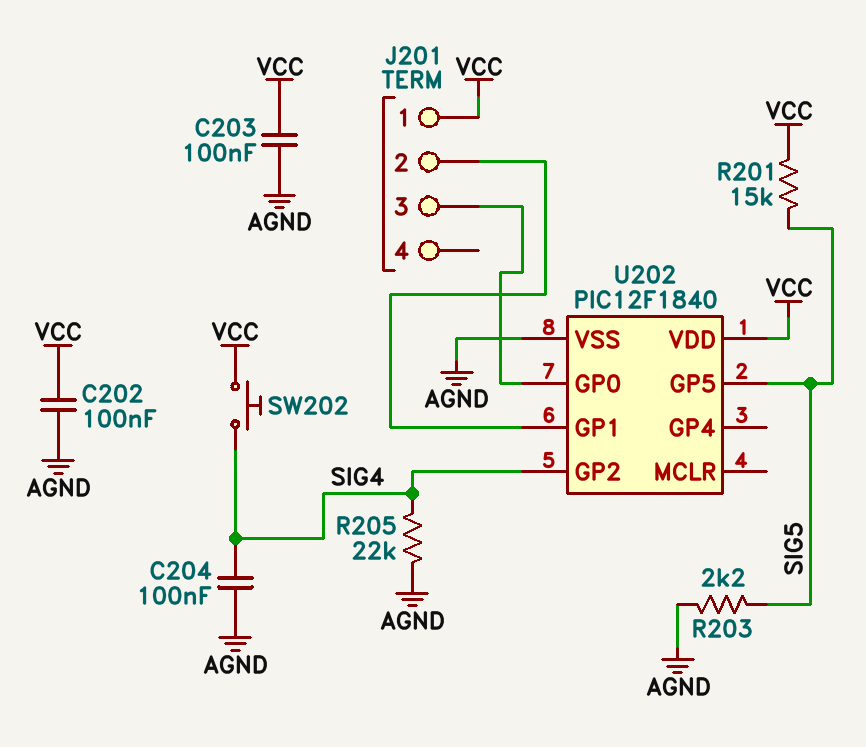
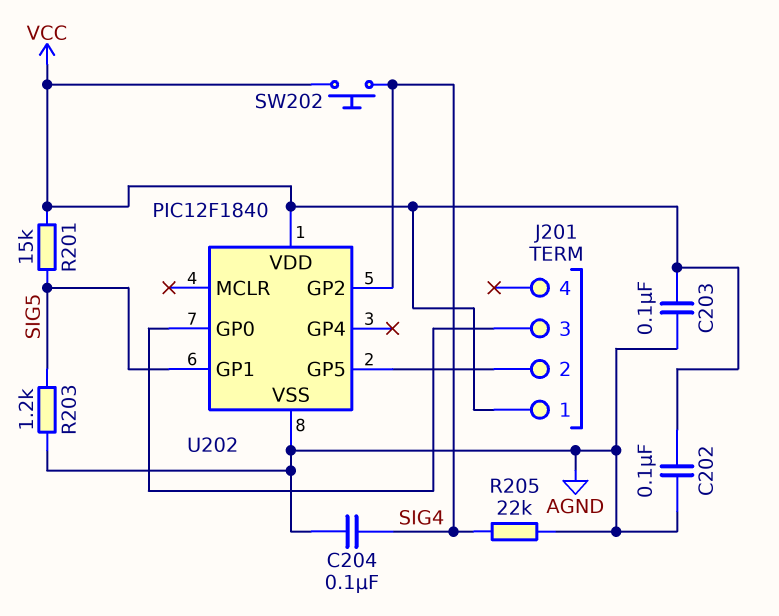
R203: 2.2k (AGND, SIG5) -> 1.2k (AGND, SIG5)
U202 pin GP1: J201/2 -> SIG5
U202 pin GP5: SIG5 -> J201/2

